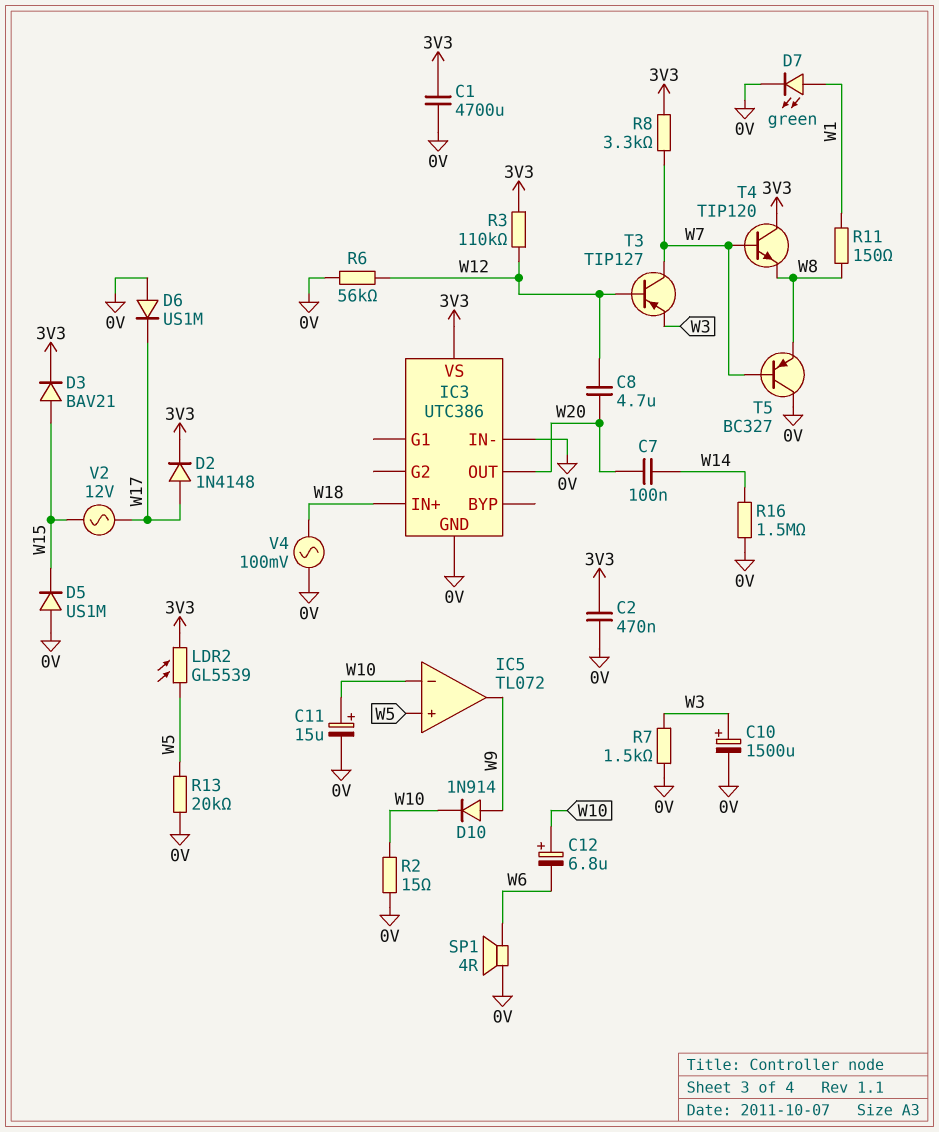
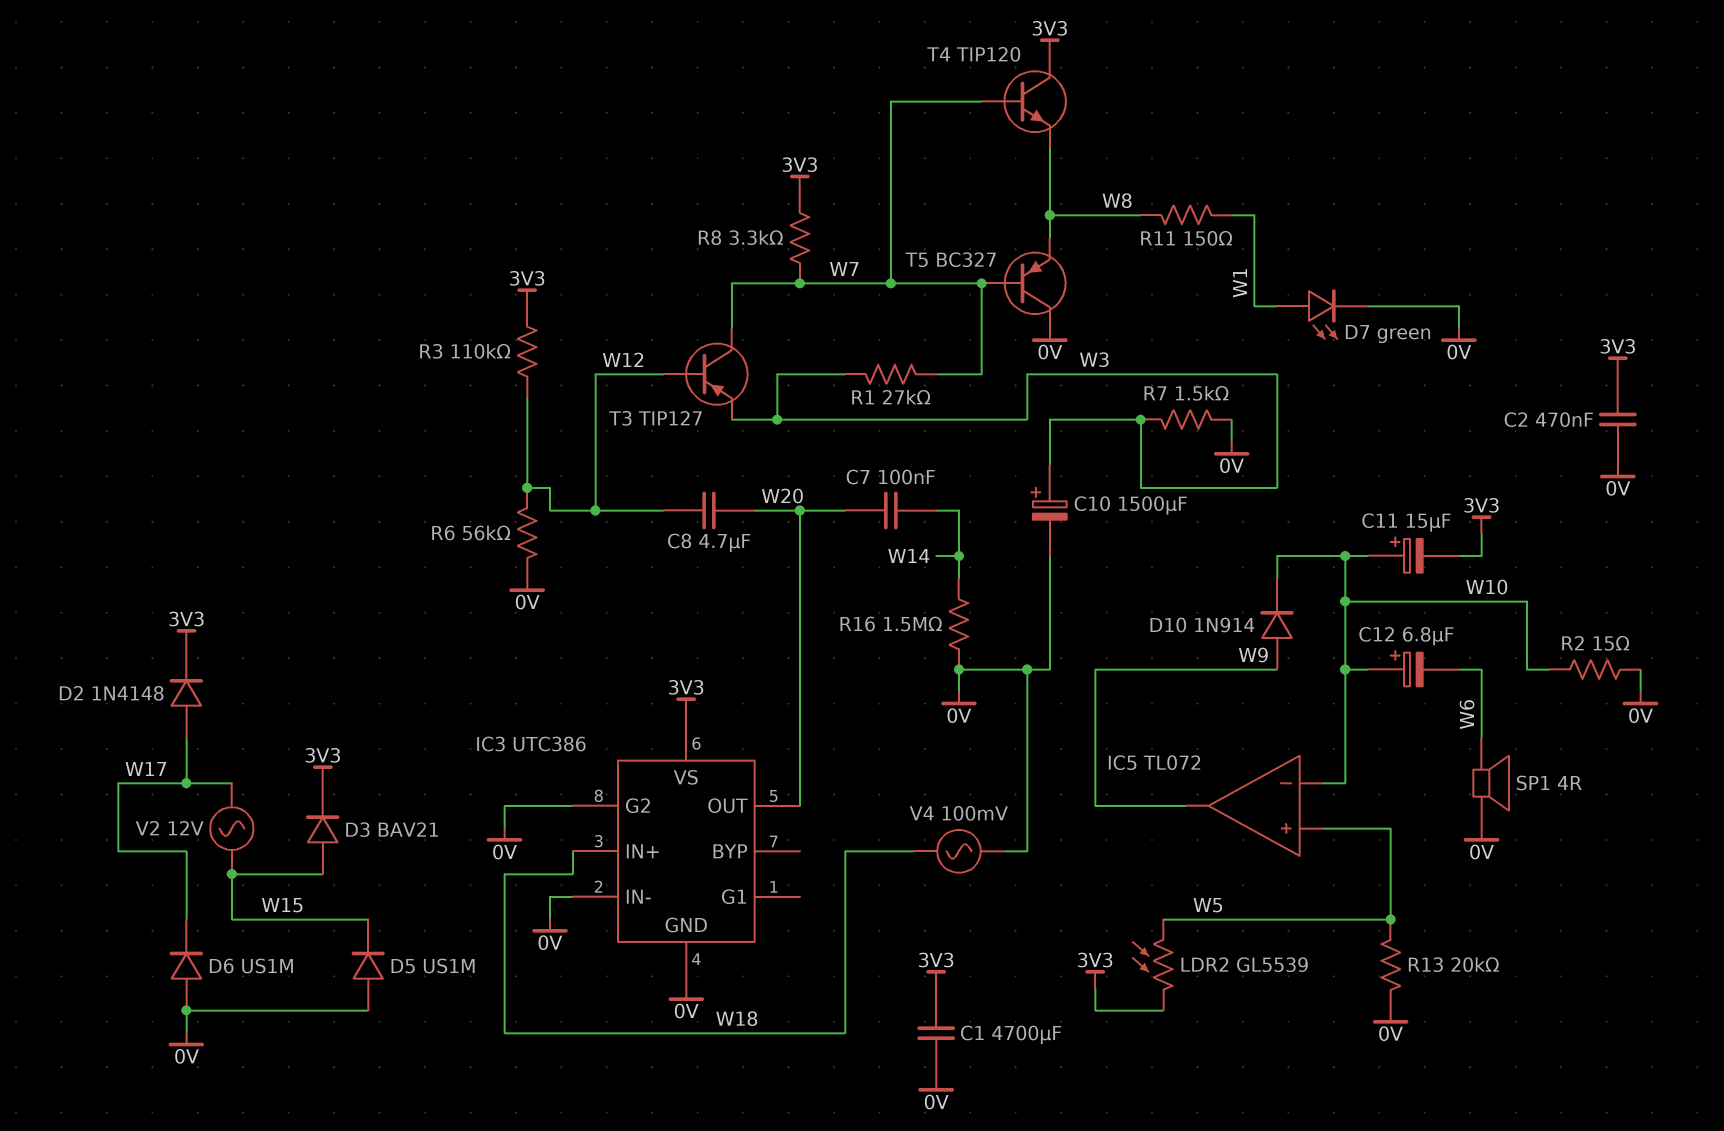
C11: 15uF (plus W10, minus 0V) -> 15uF (plus W10, minus 3V3)
IC3 pin G2: none -> 0V
R1: none -> 27k (W3, W7)

